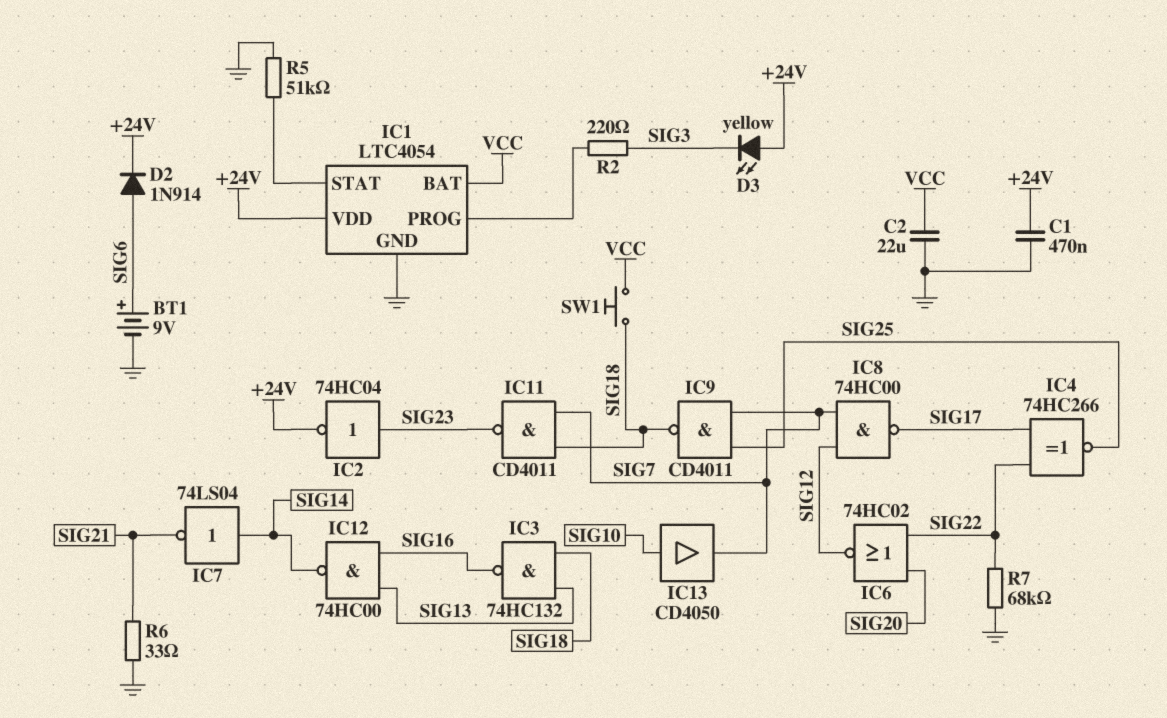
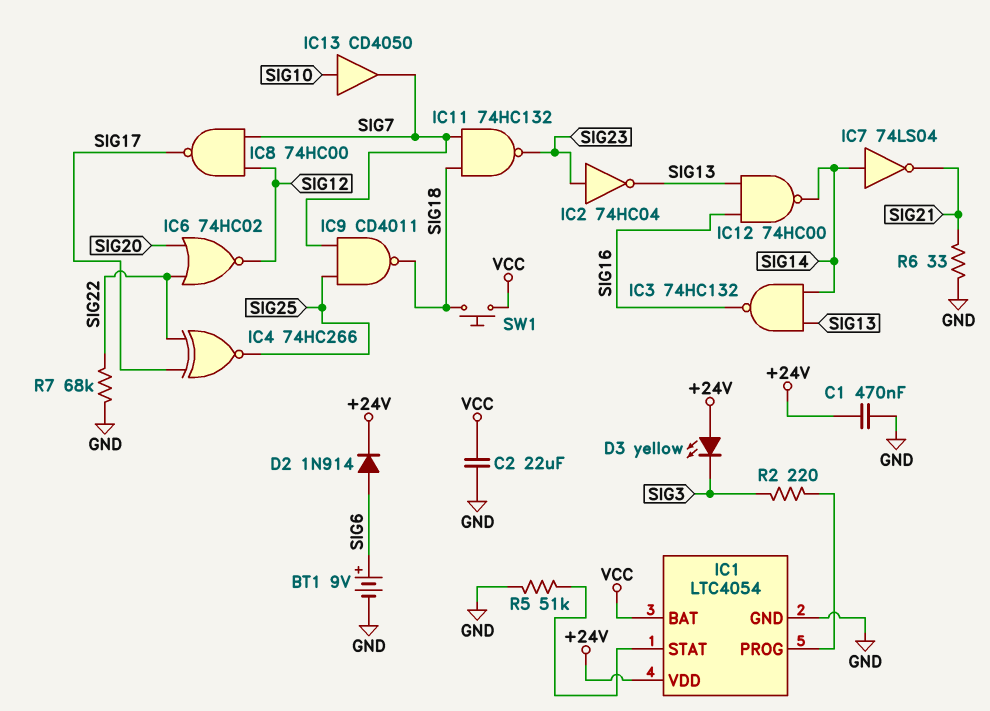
IC2: NOT 74HC04 (in SIG23, out +24V) -> NOT 74HC04 (in SIG23, out SIG13)
IC3: NAND 74HC132 (in SIG13, in SIG18, out SIG16) -> NAND 74HC132 (in SIG13, in SIG14, out SIG16)
IC11: NAND CD4011 (in SIG7, in SIG18, out SIG23) -> NAND 74HC132 (in SIG7, in SIG18, out SIG23)

